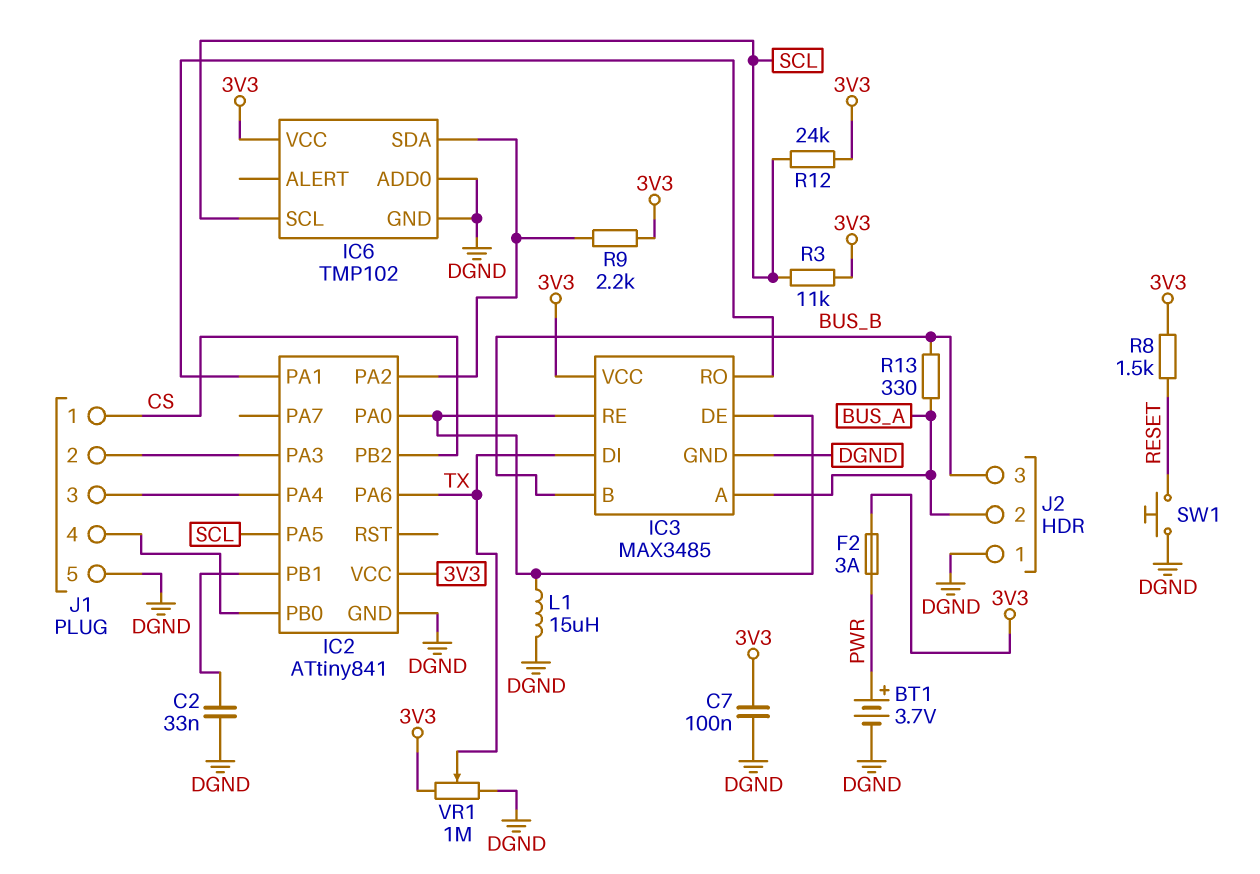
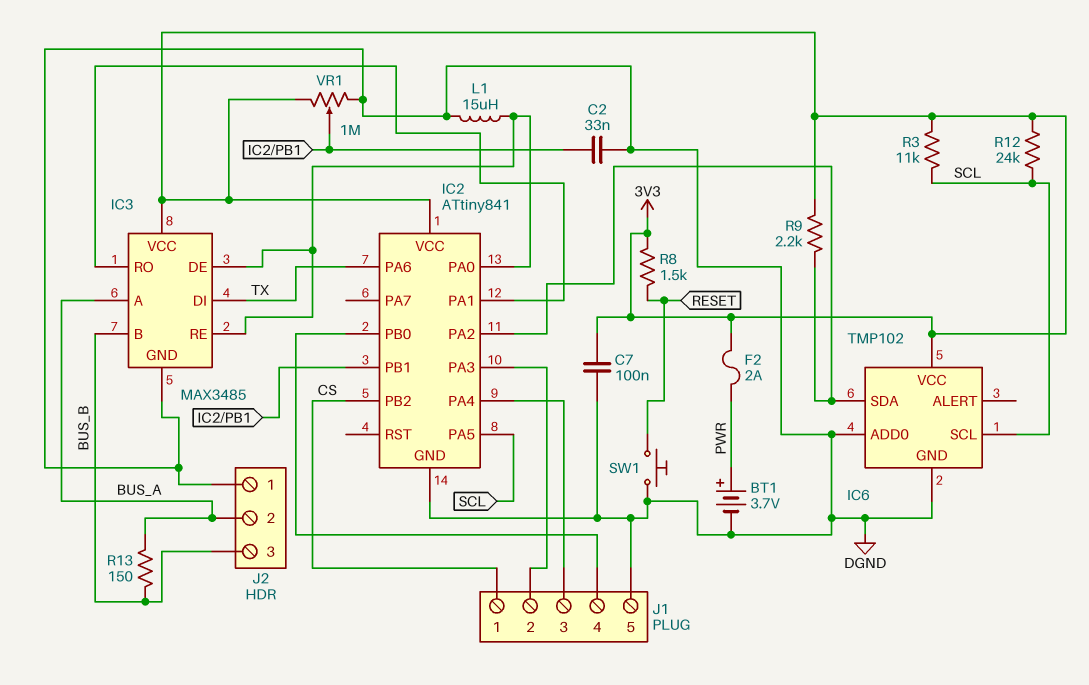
F2: 3A (3V3, PWR) -> 2A (3V3, PWR)
R13: 330 (BUS_A, BUS_B) -> 150 (BUS_A, BUS_B)
VR1: 1M (3V3, DGND, wiper TX) -> 1M (3V3, DGND, wiper IC2/PB1)

